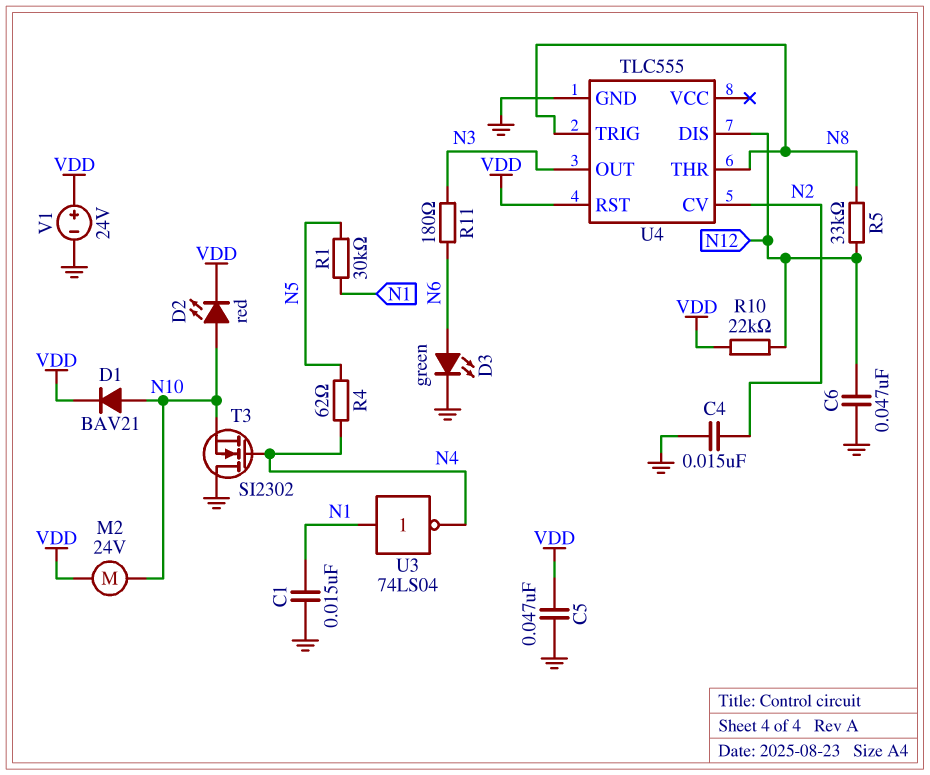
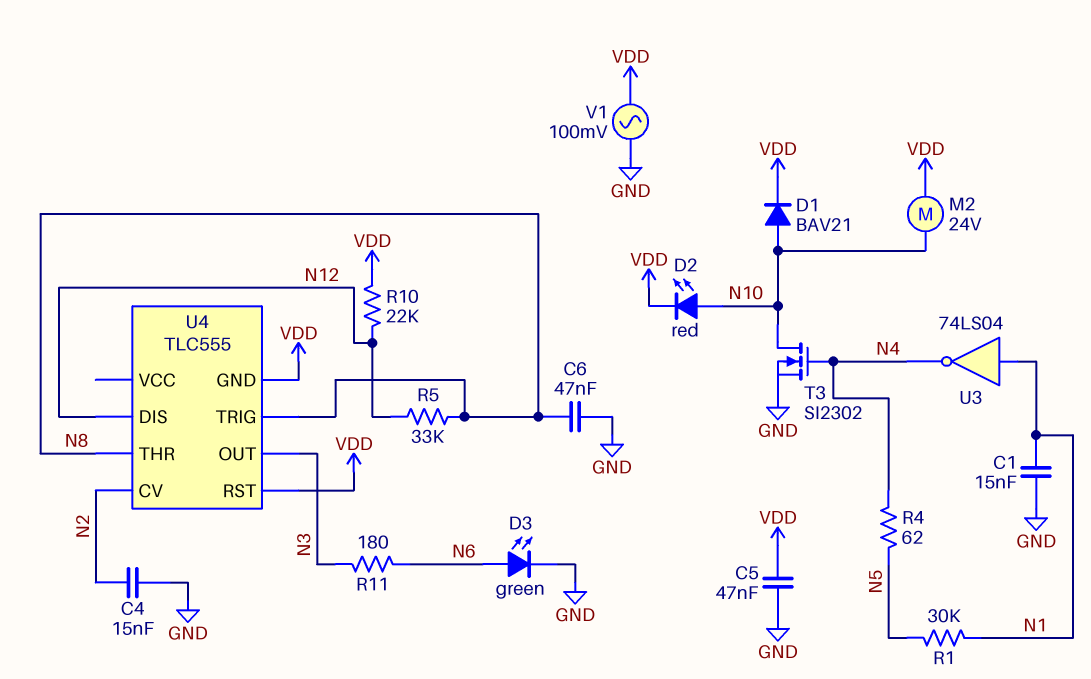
C6: 47nF (GND, N12) -> 47nF (GND, N8)
T3: NMOS SI2302 (G N4, D GND, S N10) -> NMOS SI2302 (G N4, D N10, S GND)
U4 pin GND: GND -> VDD
V1: 24V (plus VDD, minus GND) -> AC 100mV (GND, VDD)

